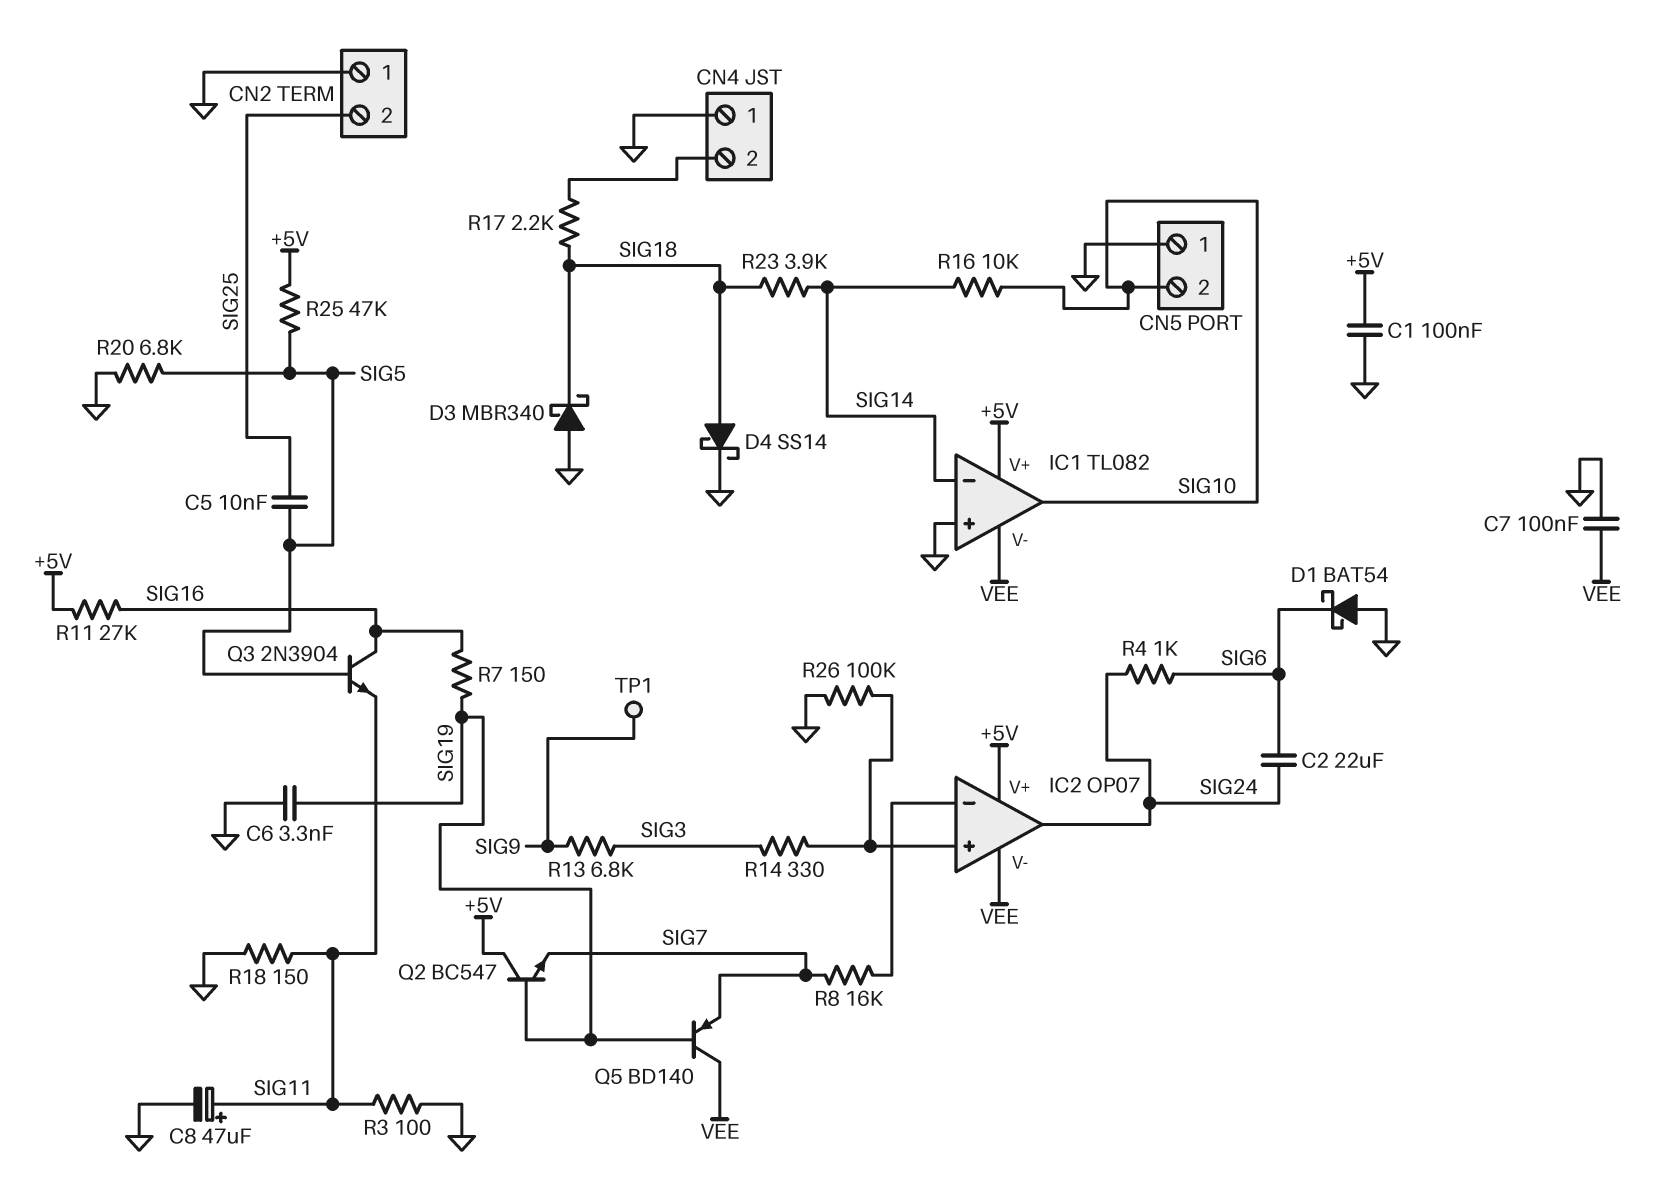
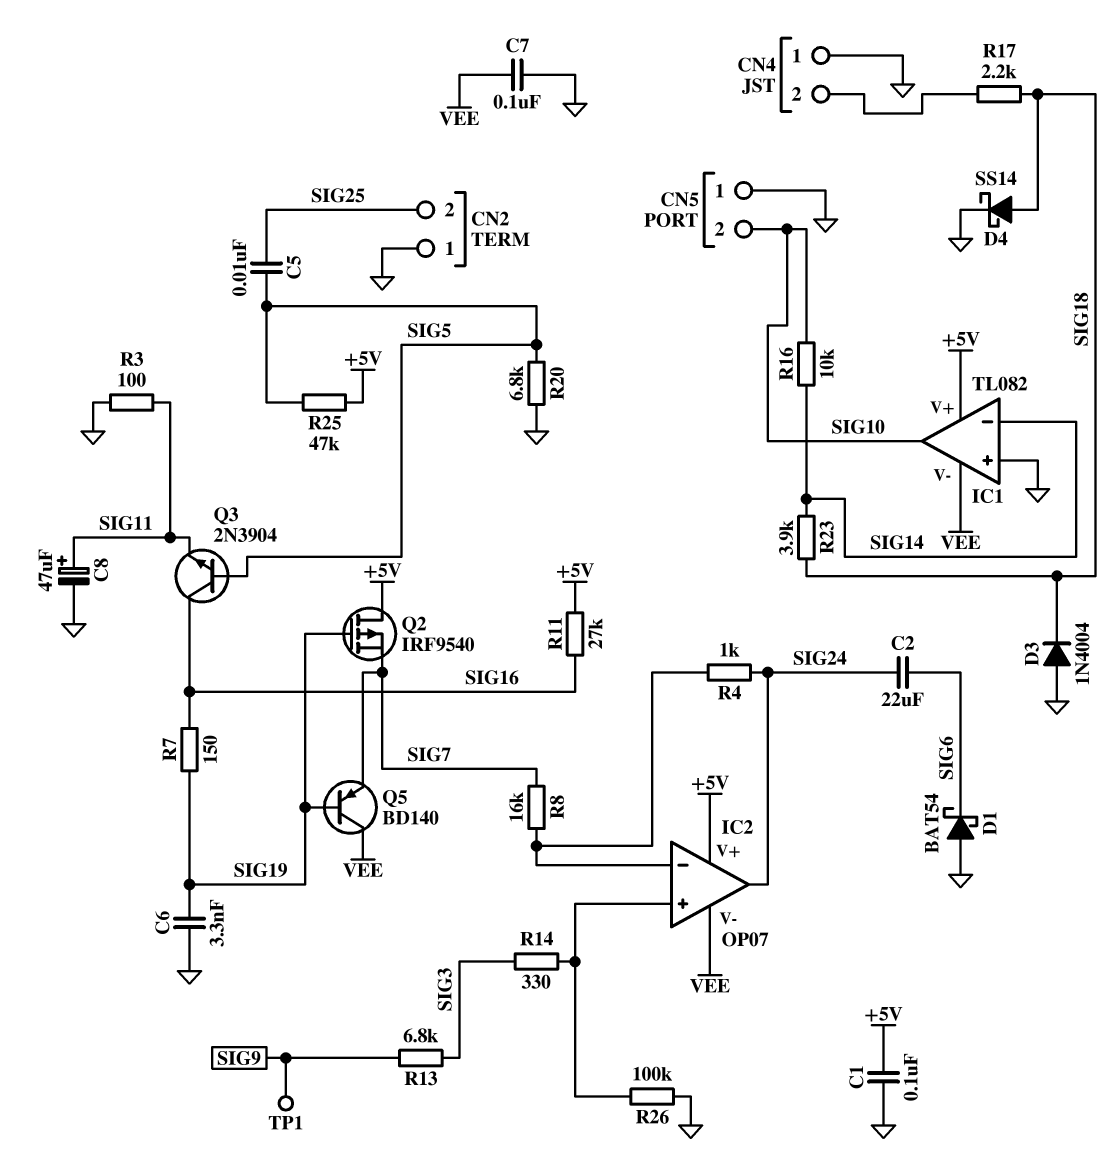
D3: schottky MBR340 (A GND, K SIG18) -> diode 1N4004 (A GND, K SIG18)
Q2: NPN BC547 (B SIG19, C +5V, E SIG7) -> PMOS IRF9540 (G SIG19, D +5V, S SIG7)
R4: 1k (SIG6, SIG24) -> 1k (IC2/in-, SIG24)
R18: 150 (GND, SIG11) -> none

